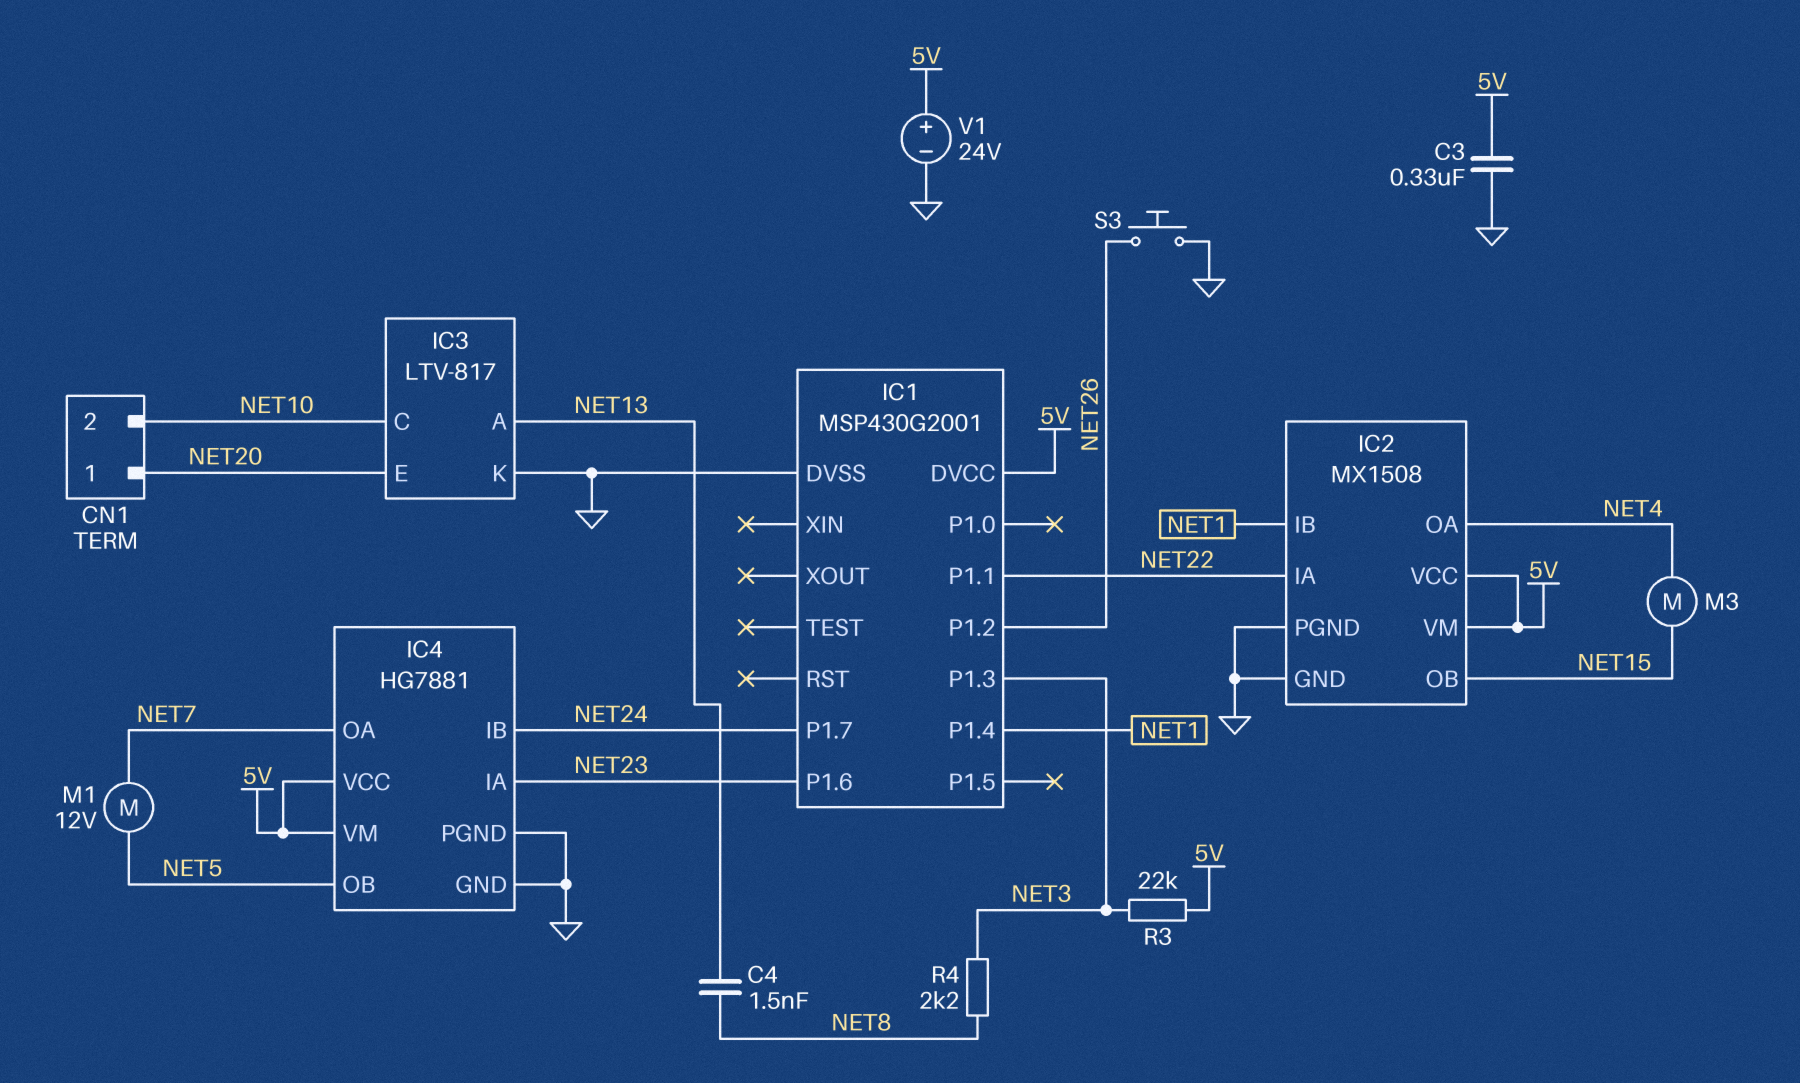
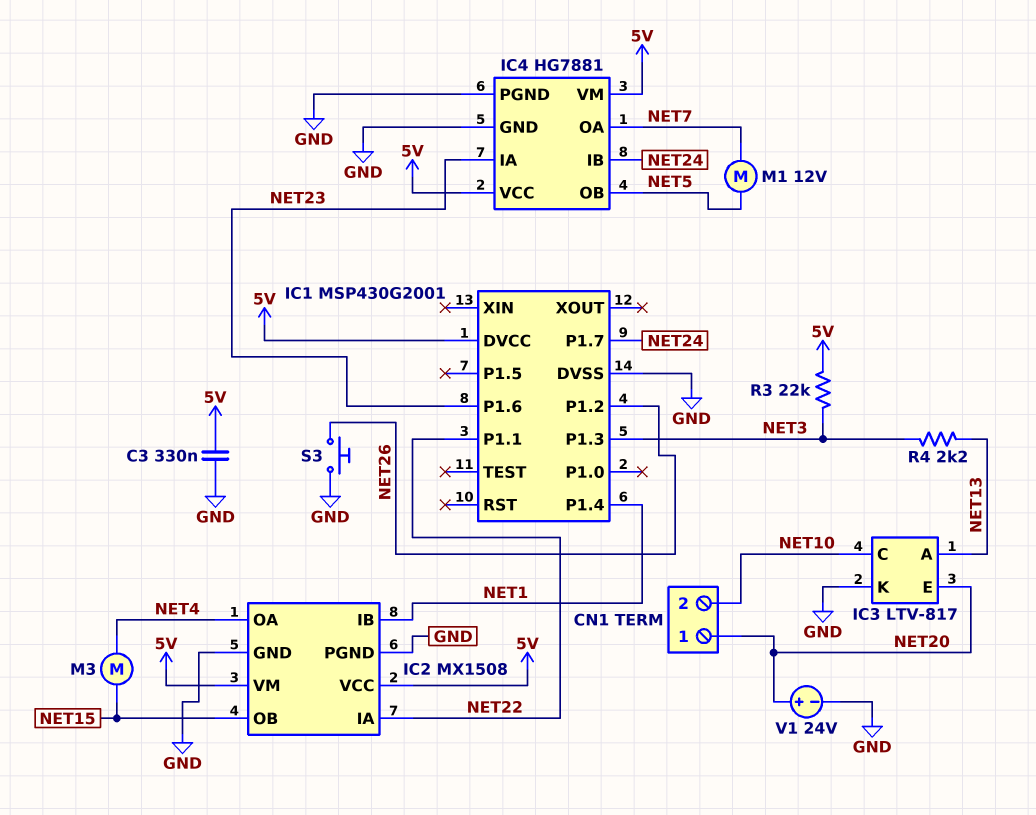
C4: 1.5nF (NET8, NET13) -> none
R4: 2.2k (NET3, NET8) -> 2.2k (NET3, NET13)
V1: 24V (plus 5V, minus GND) -> 24V (plus NET20, minus GND)

